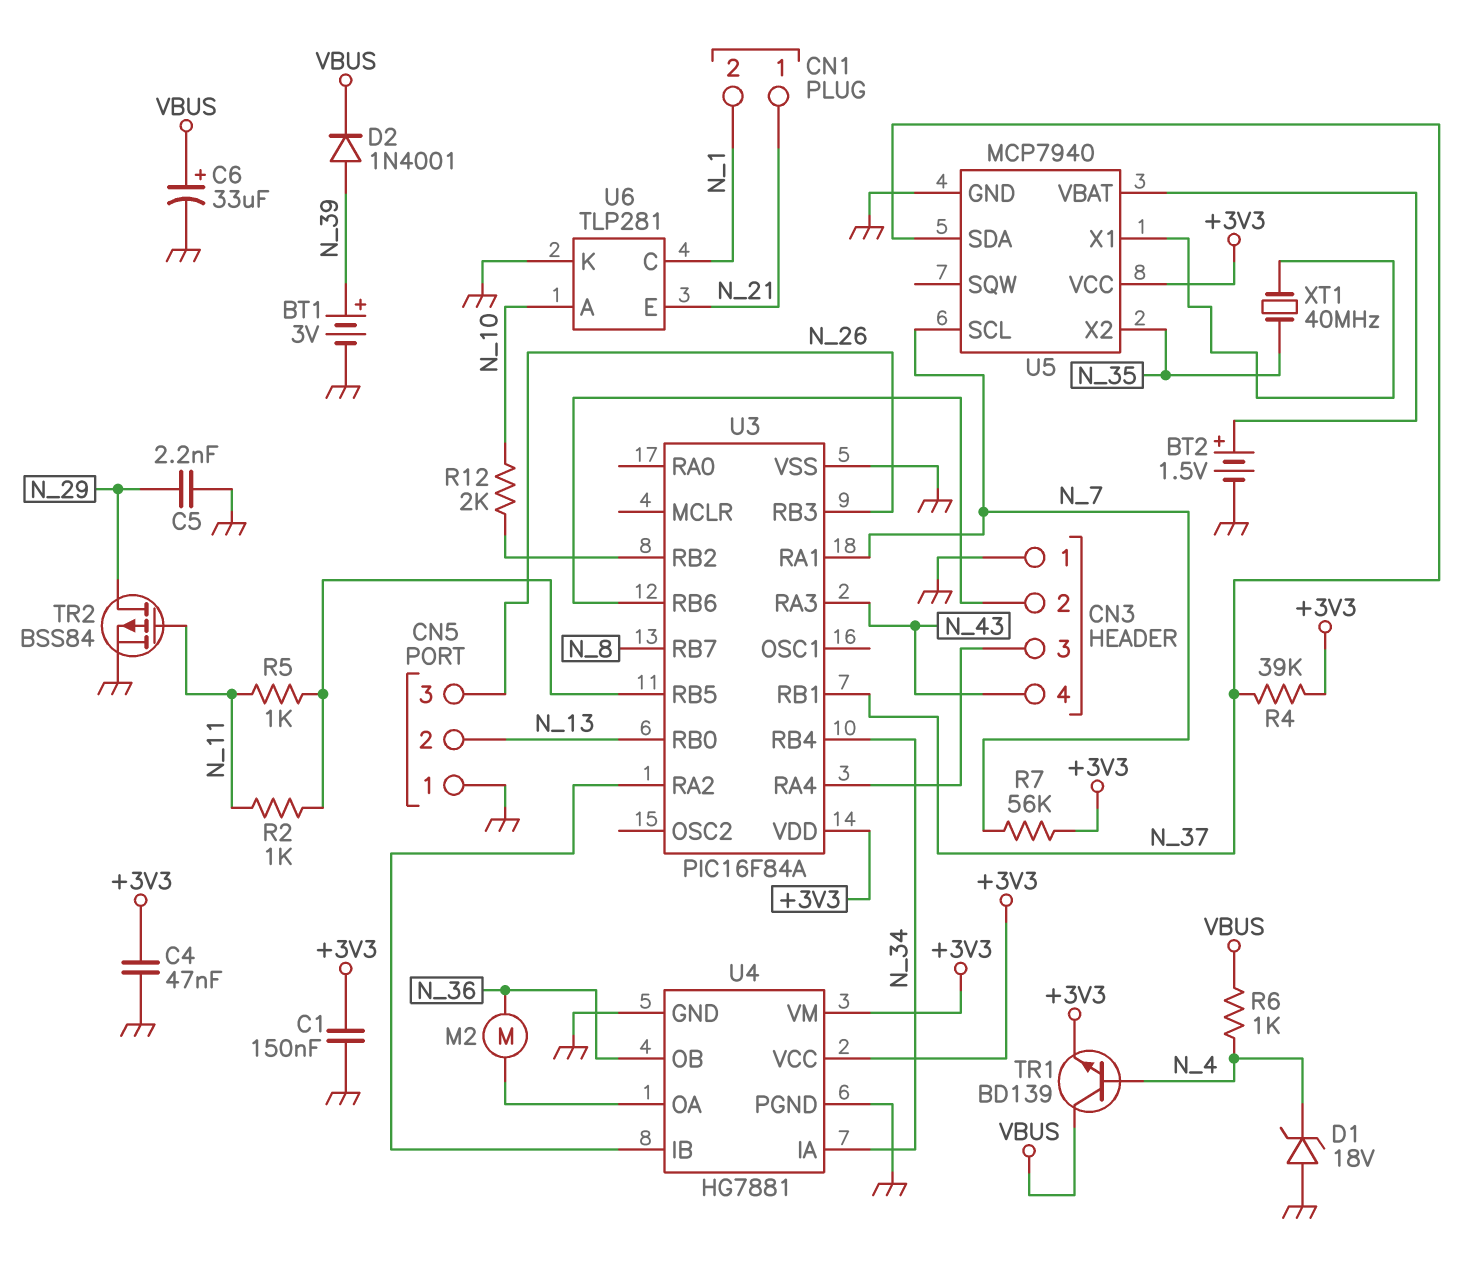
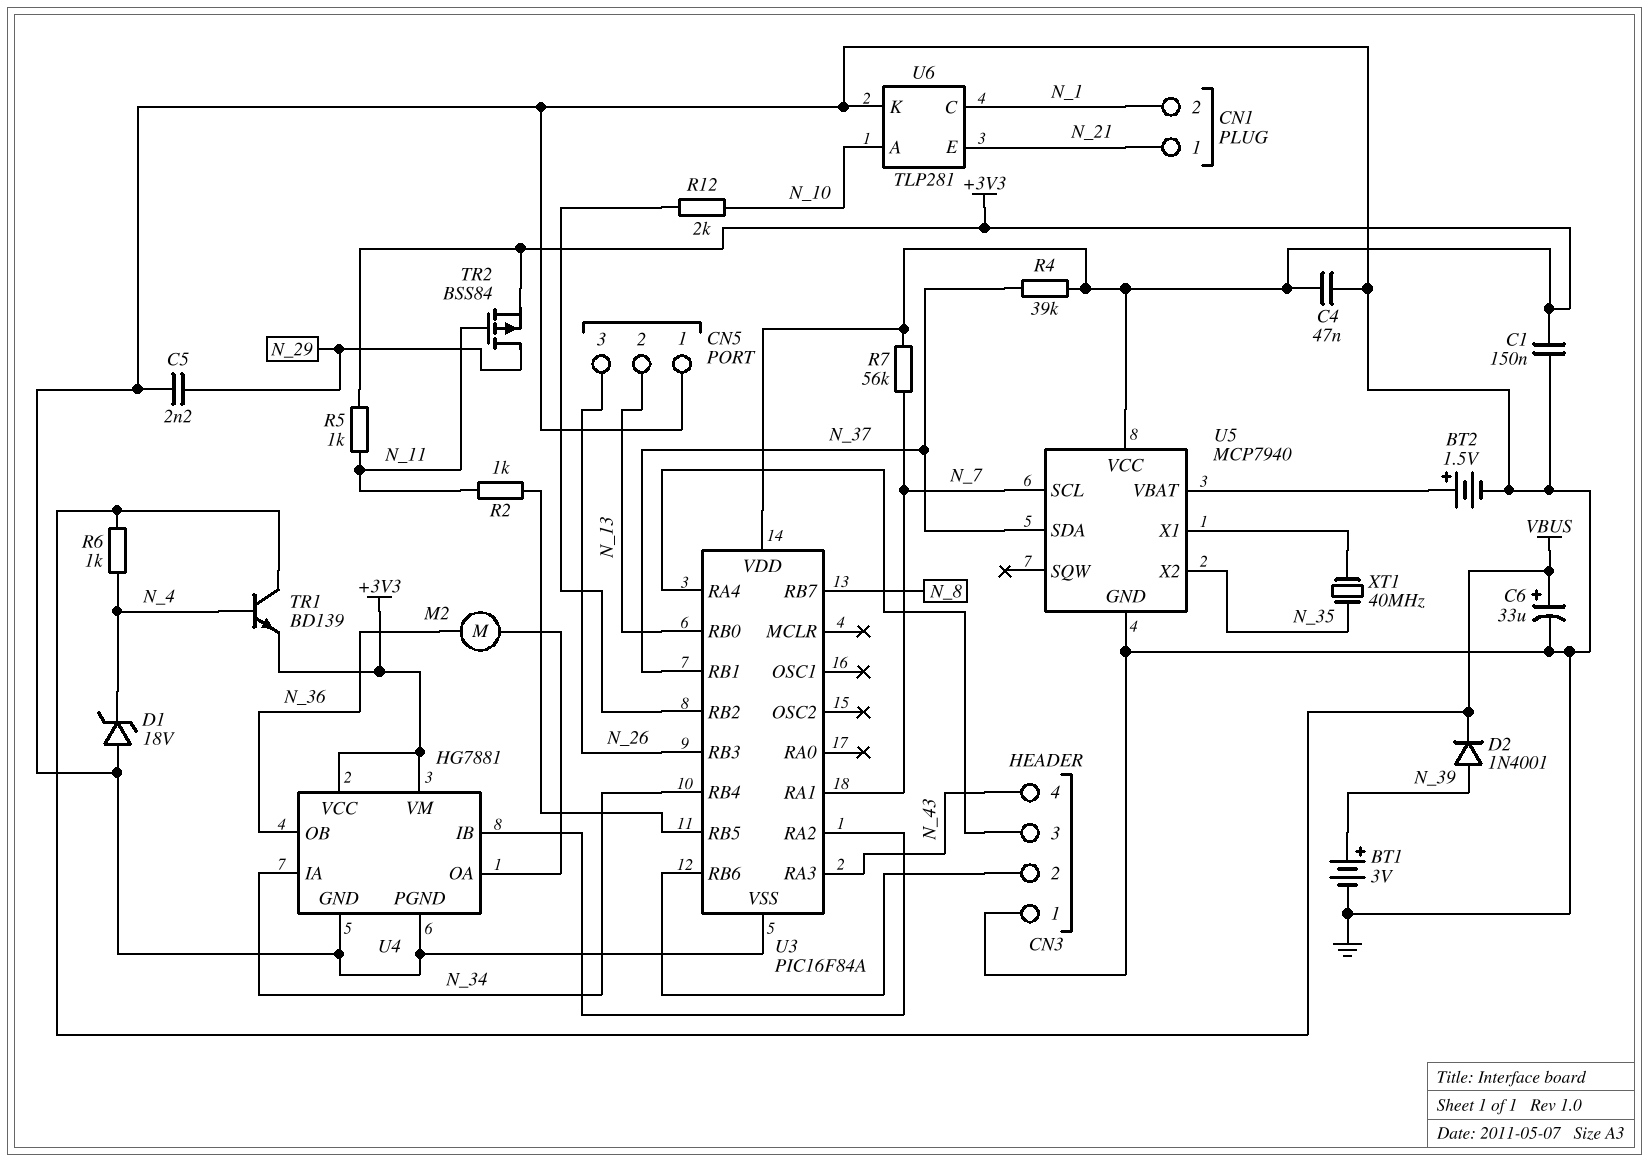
R5: 1k (N_11, U3/RB5) -> 1k (+3V3, N_11)
TR2: PMOS BSS84 (G N_11, D N_29, S GND) -> PMOS BSS84 (G N_11, D N_29, S +3V3)

